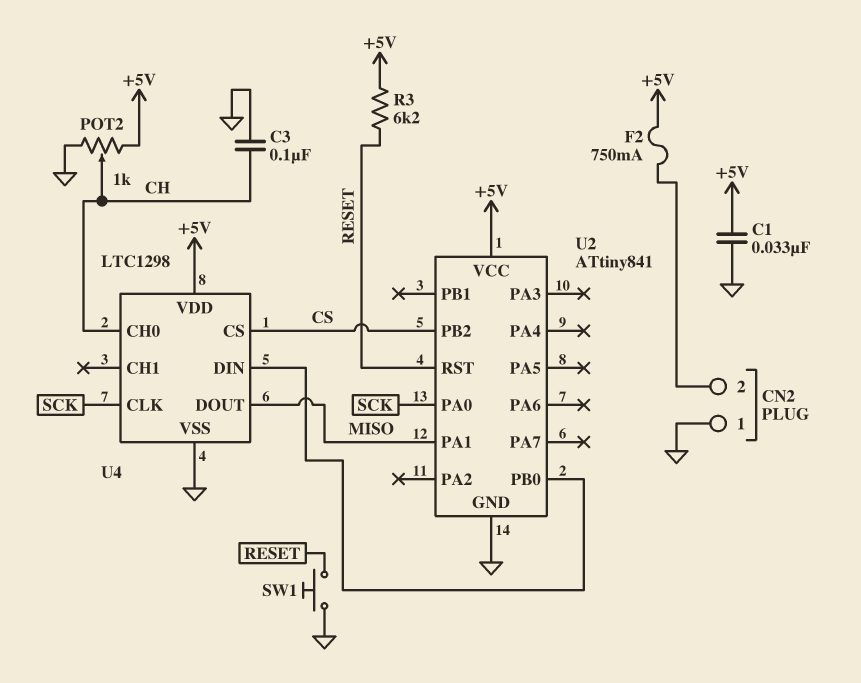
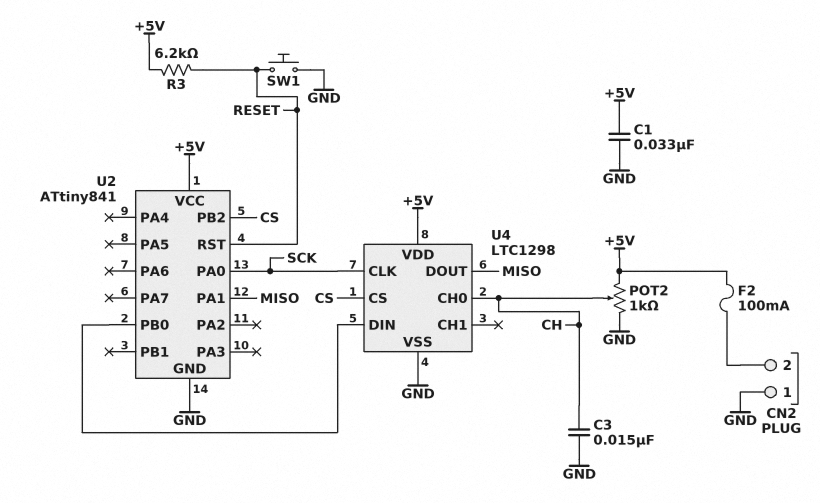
C3: 100nF (CH, GND) -> 15nF (CH, GND)
F2: 750mA (+5V, CN2/2) -> 100mA (+5V, CN2/2)

